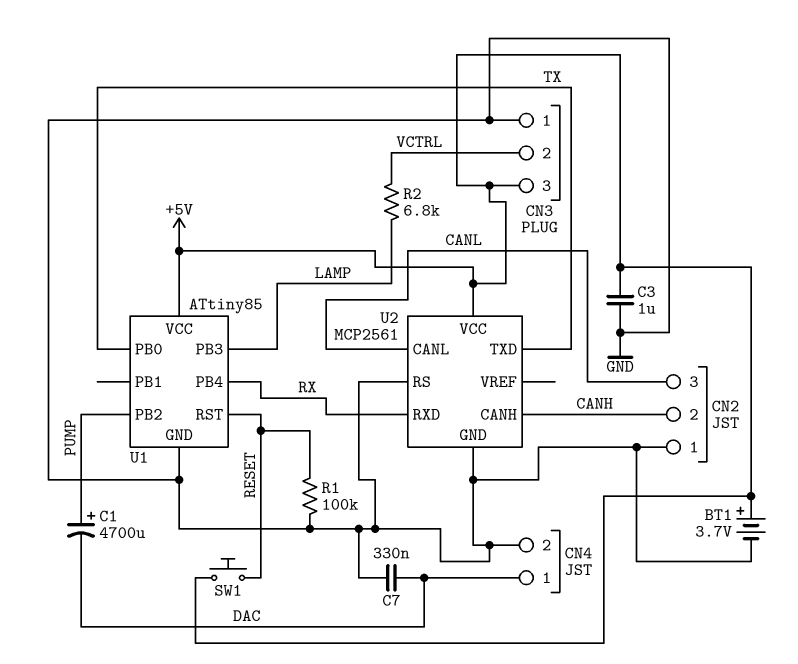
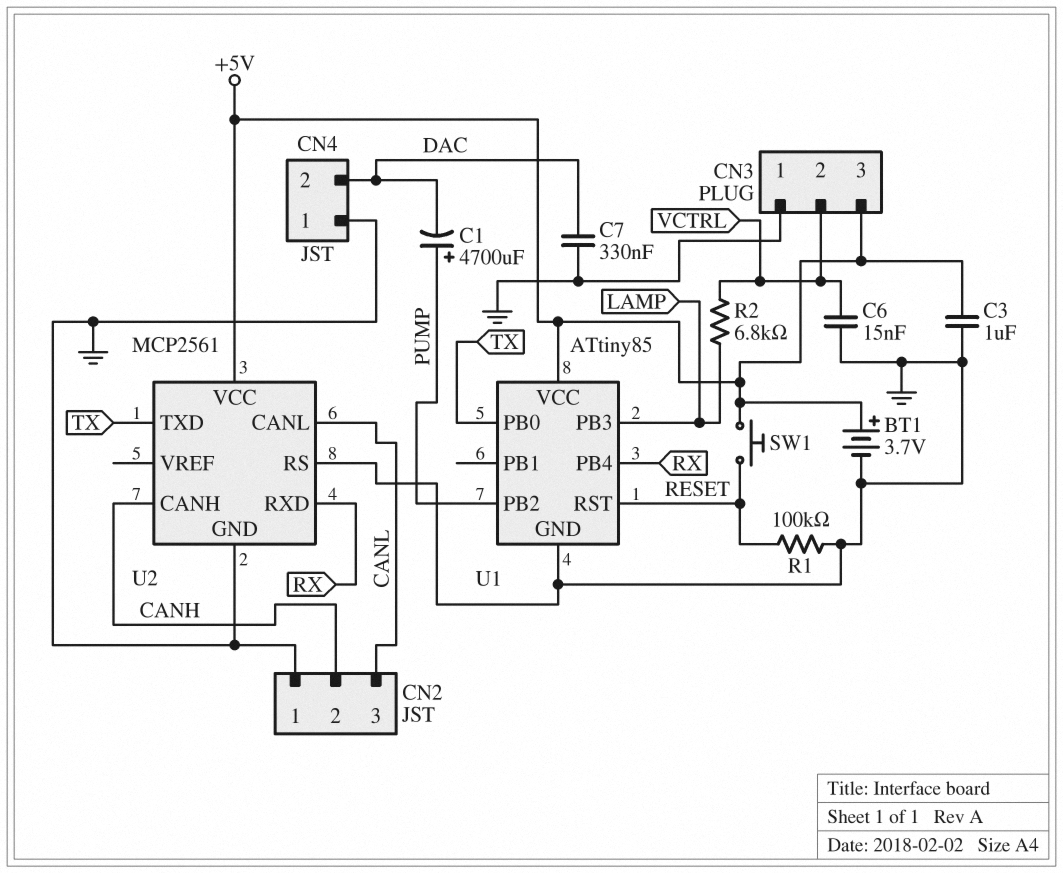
C6: none -> 15nF (GND, VCTRL)
CN4 pin 1: DAC -> GND
CN4 pin 2: GND -> DAC

